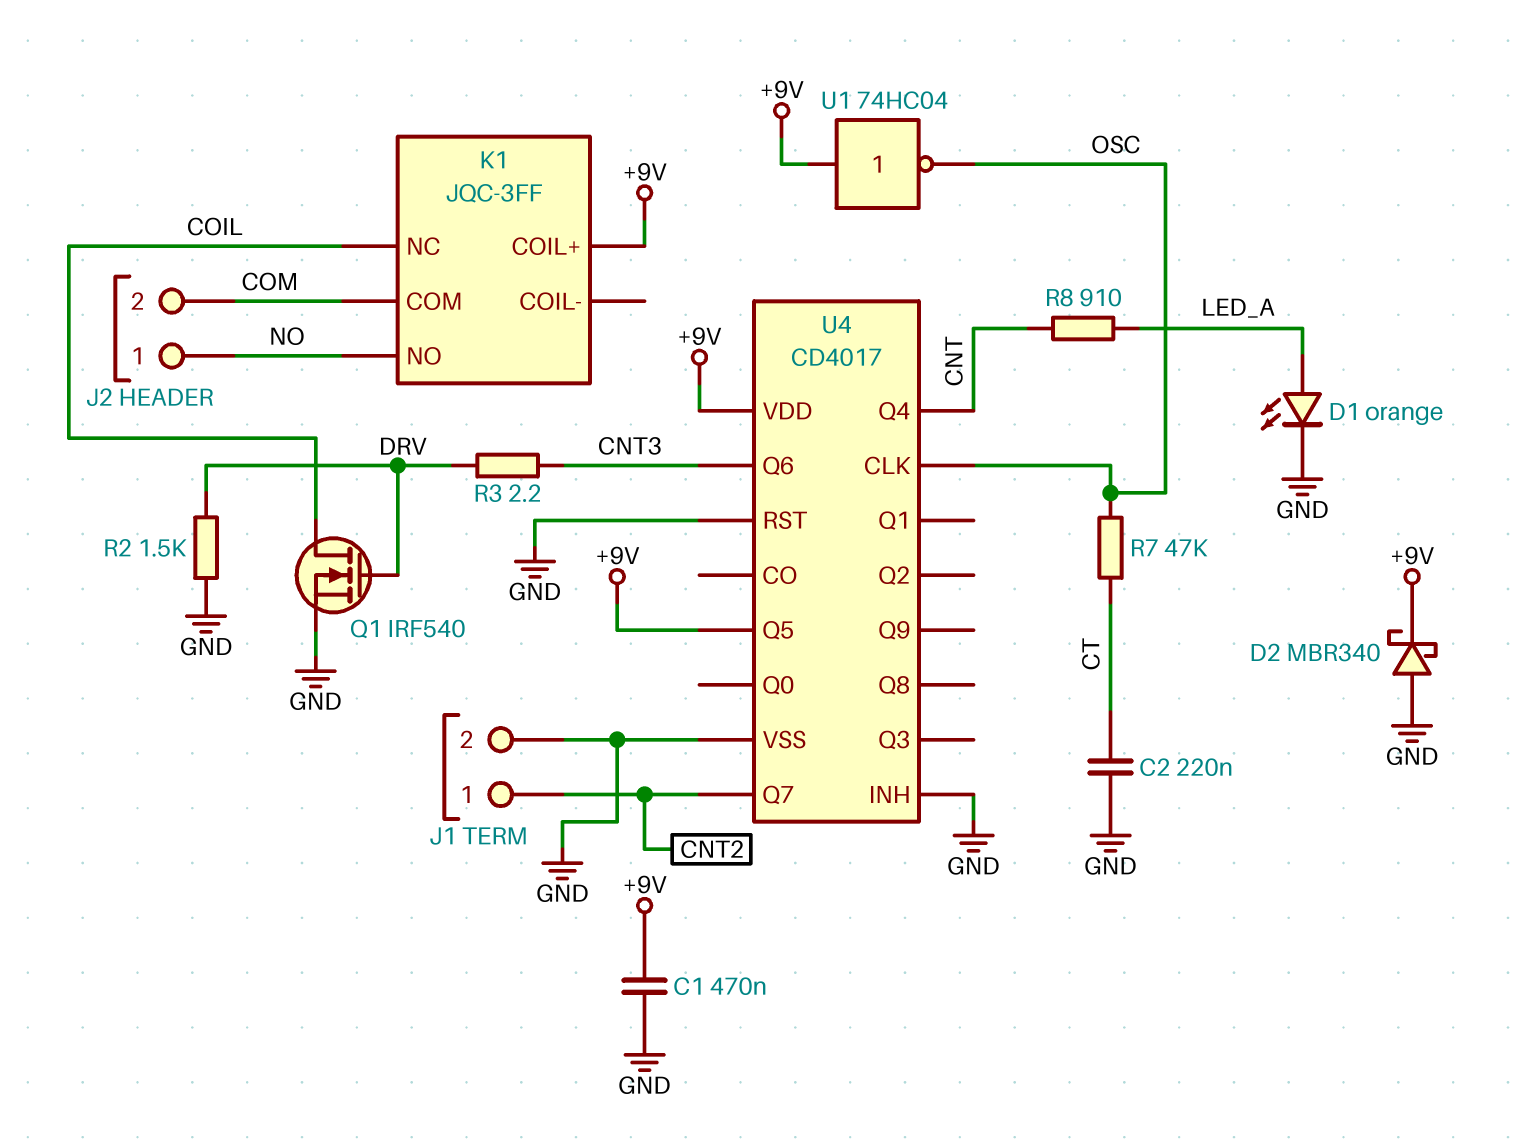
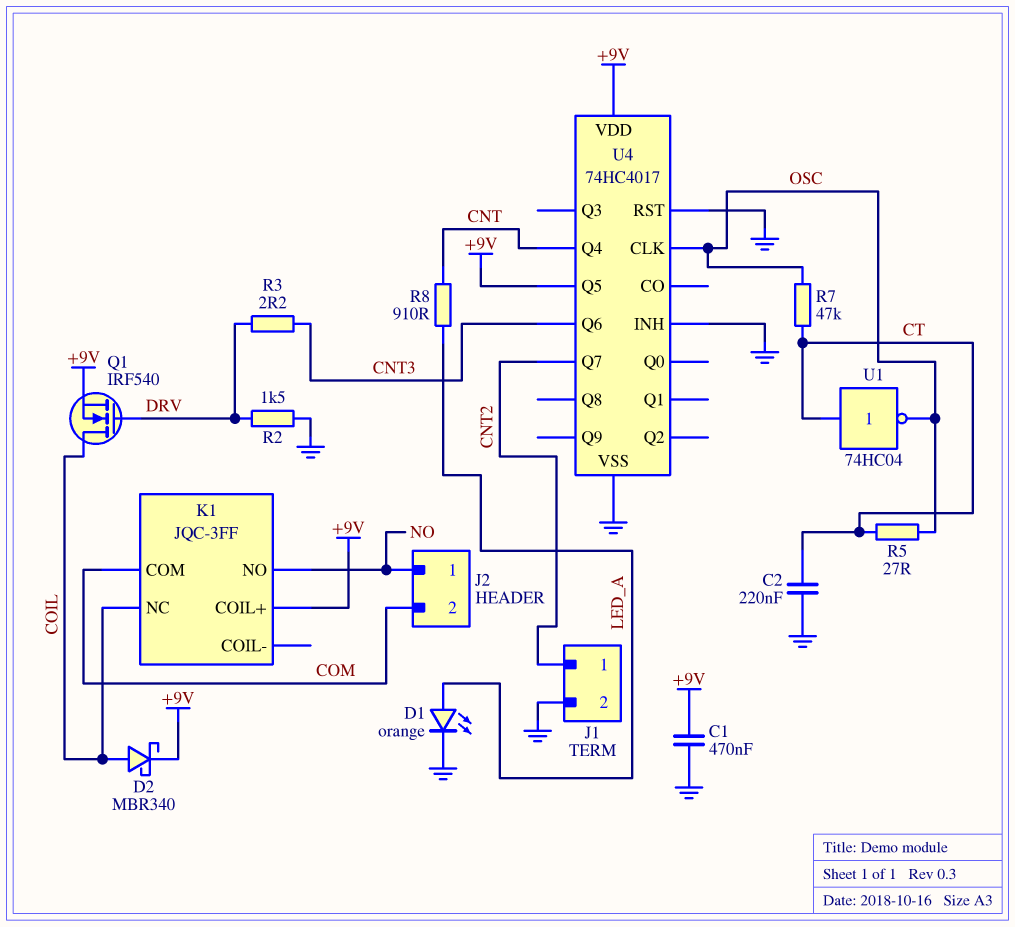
D2: schottky MBR340 (A GND, K +9V) -> schottky MBR340 (A COIL, K +9V)
Q1: NMOS IRF540 (G DRV, D COIL, S GND) -> NMOS IRF540 (G DRV, D COIL, S +9V)
R5: none -> 27 (CT, OSC)
U1: NOT 74HC04 (in +9V, out OSC) -> NOT 74HC04 (in CT, out OSC)
U4: CD4017 -> 74HC4017

